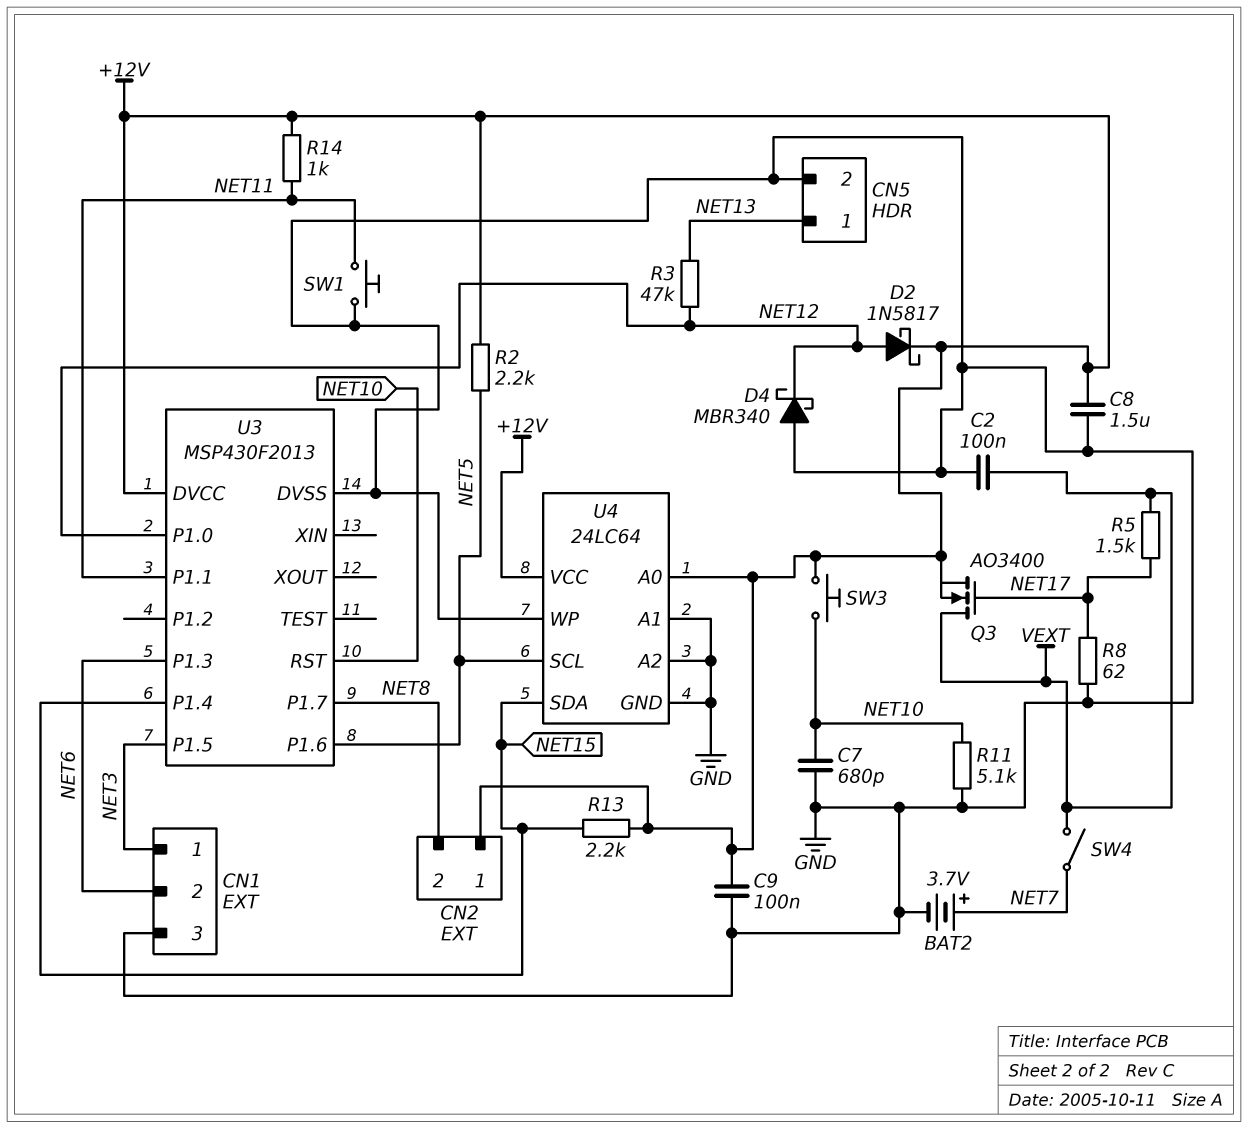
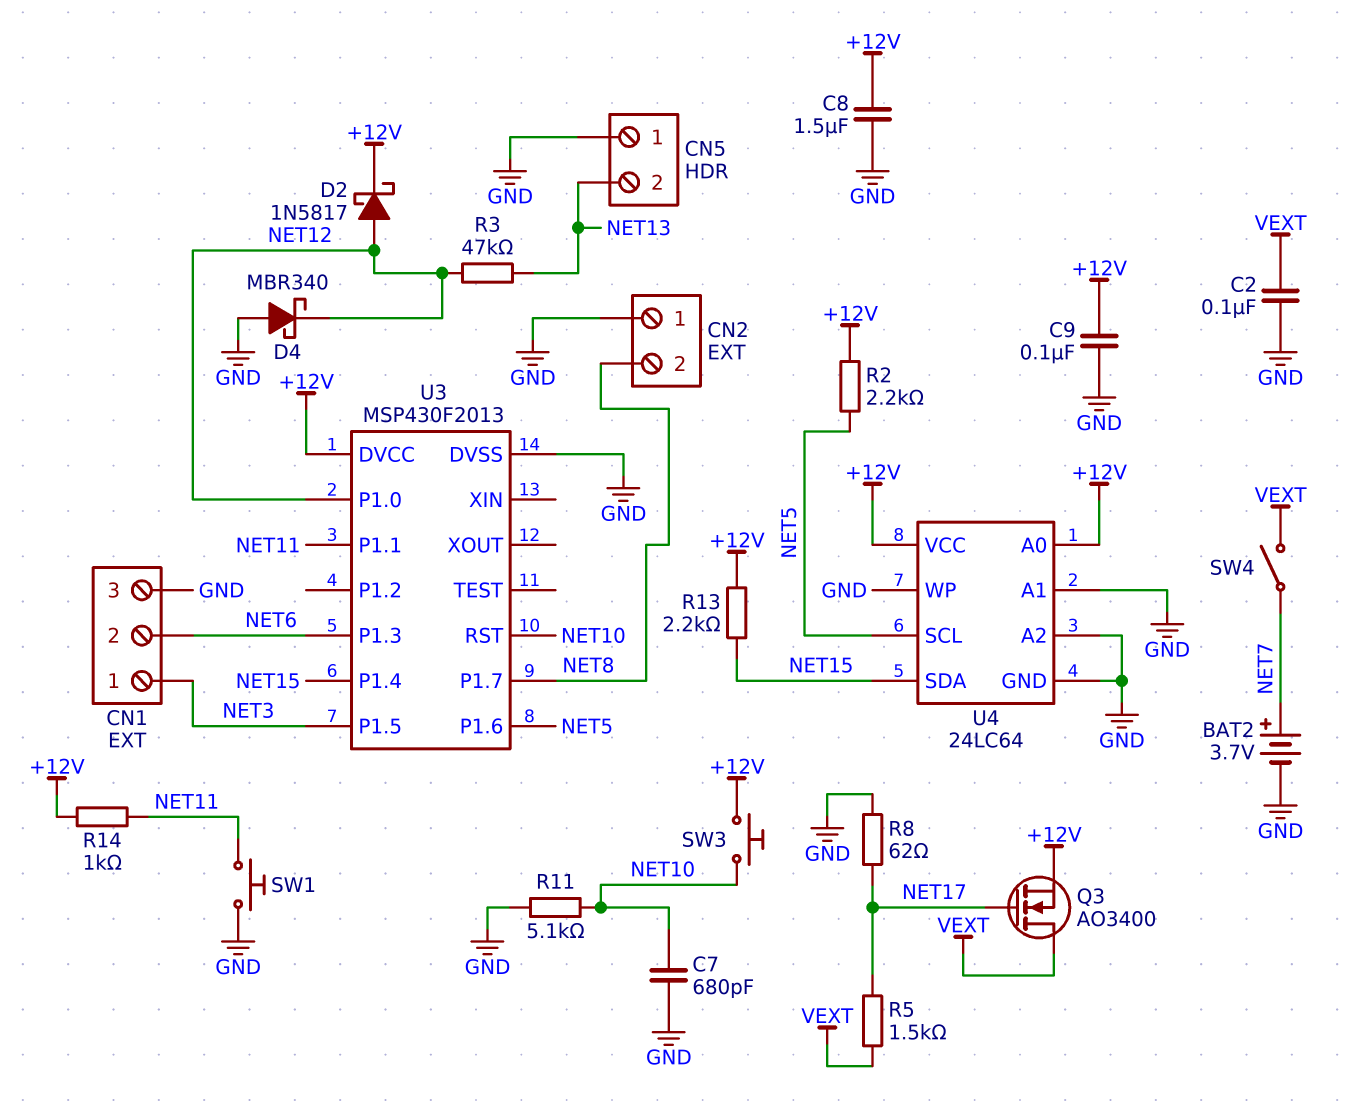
CN2 pin 1: +12V -> GND
CN5 pin 1: NET13 -> GND
CN5 pin 2: GND -> NET13

